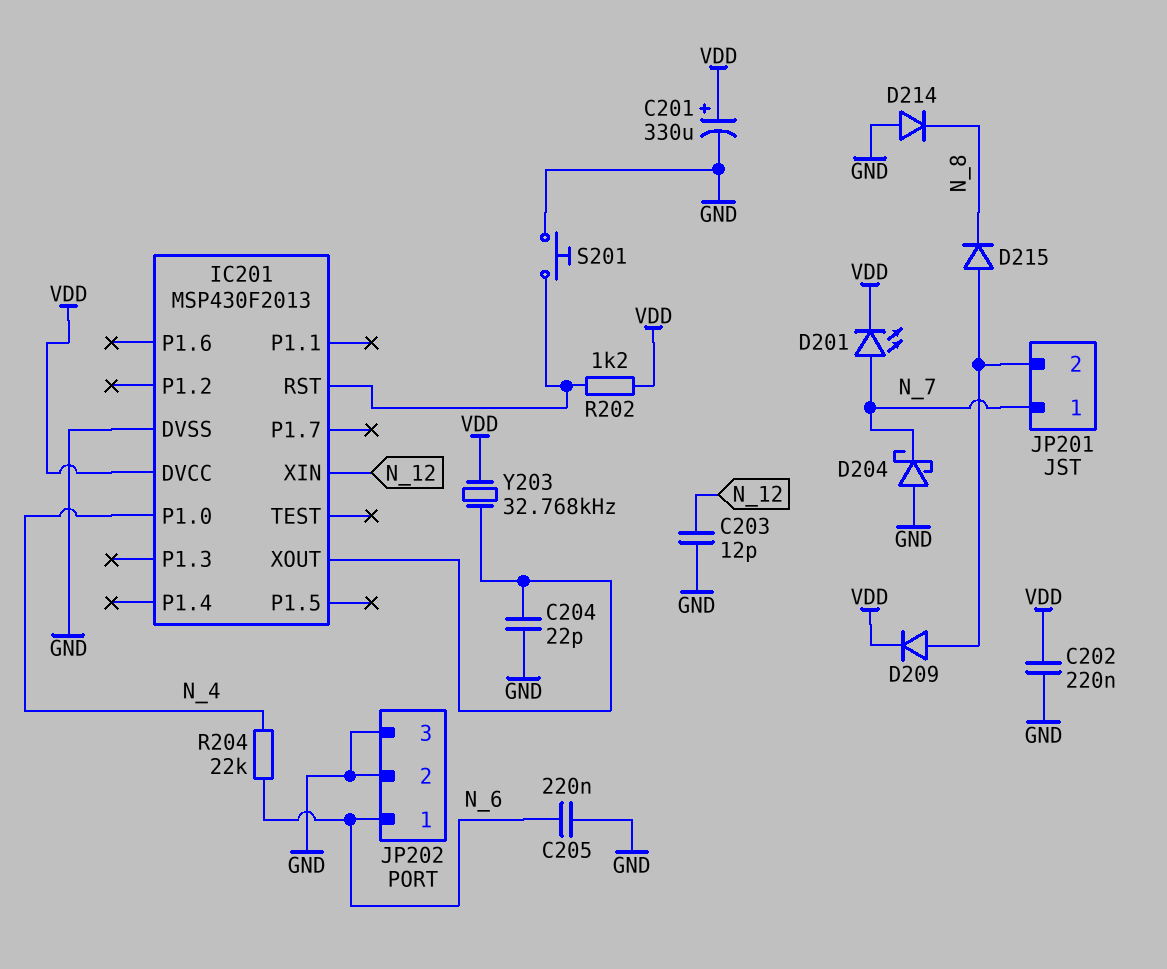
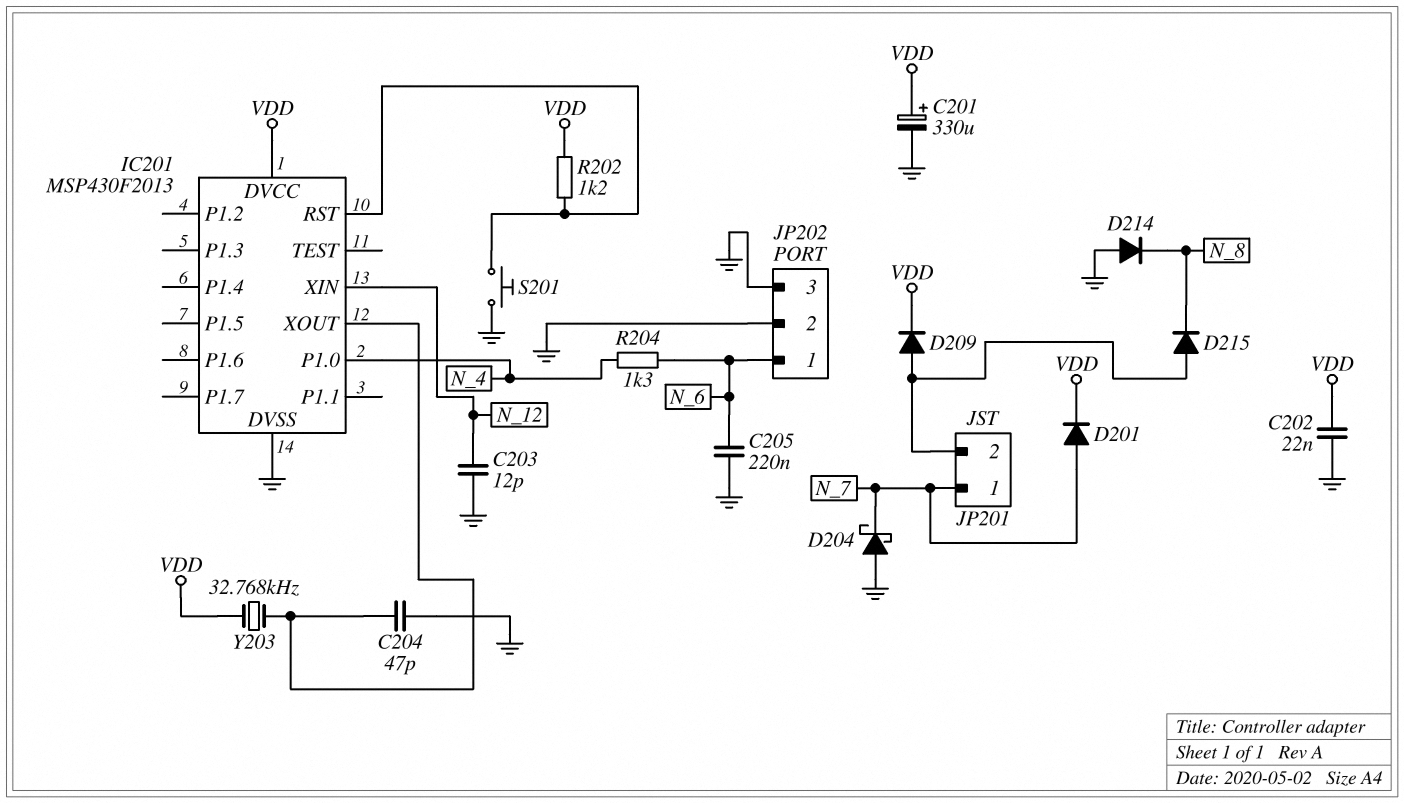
C202: 220nF (GND, VDD) -> 22nF (GND, VDD)
C204: 22pF (GND, IC201/XOUT) -> 47pF (GND, IC201/XOUT)
D201: LED (A N_7, K VDD) -> diode (A N_7, K VDD)
R204: 22k (N_4, N_6) -> 1.3k (N_4, N_6)

